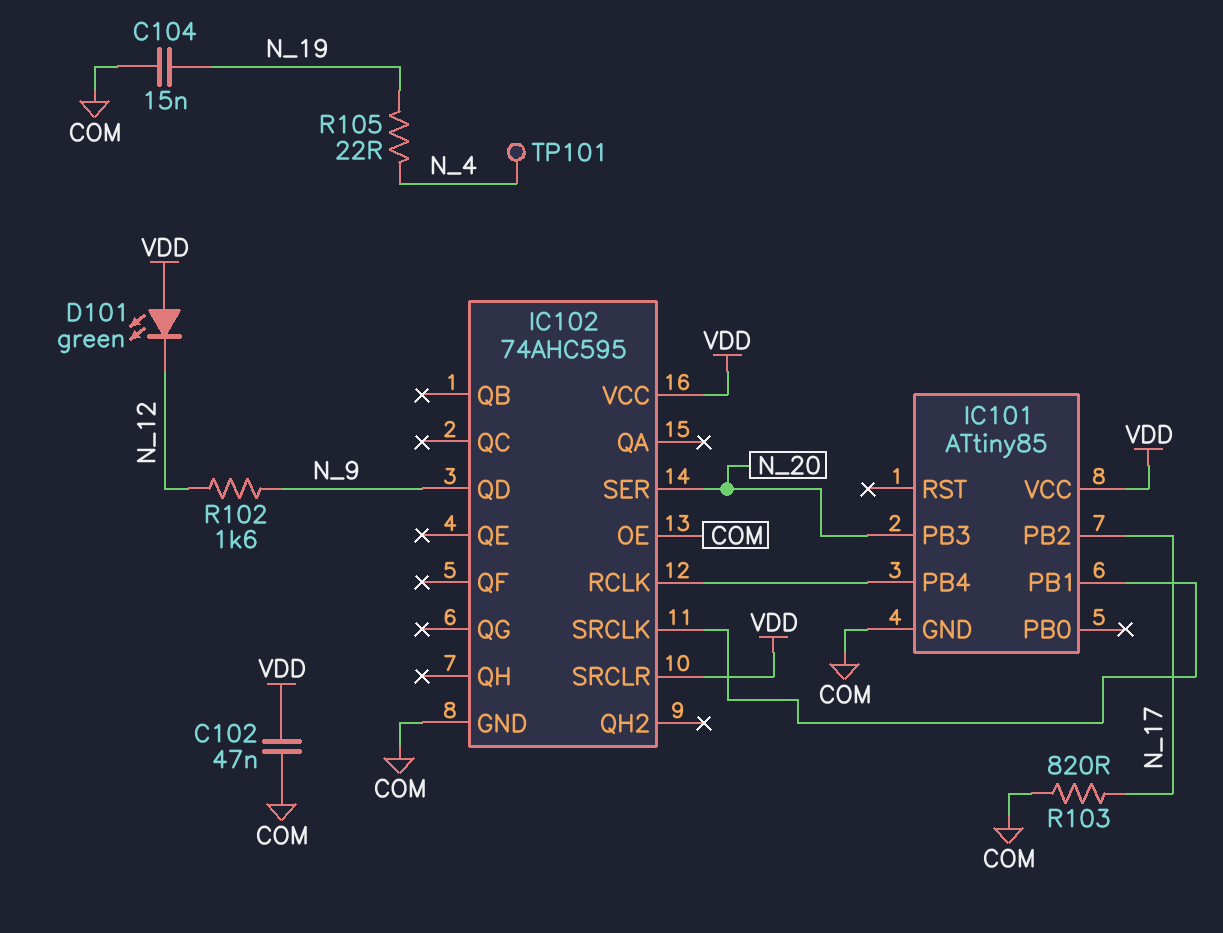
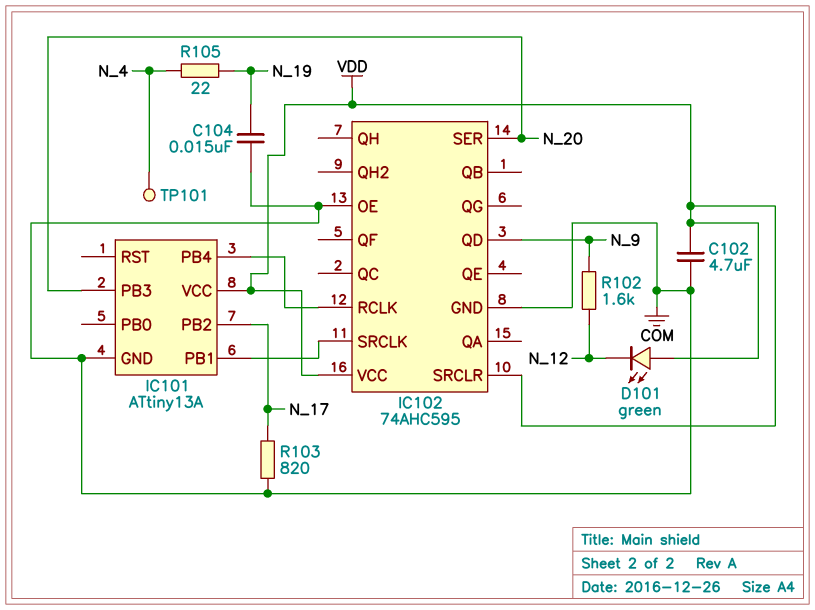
C102: 47nF (COM, VDD) -> 4.7uF (COM, VDD)
IC101: ATtiny85 -> ATtiny13A

